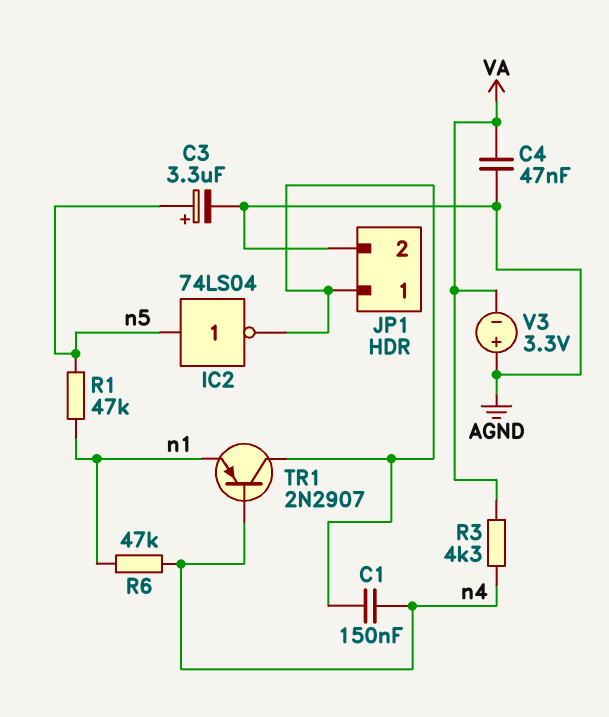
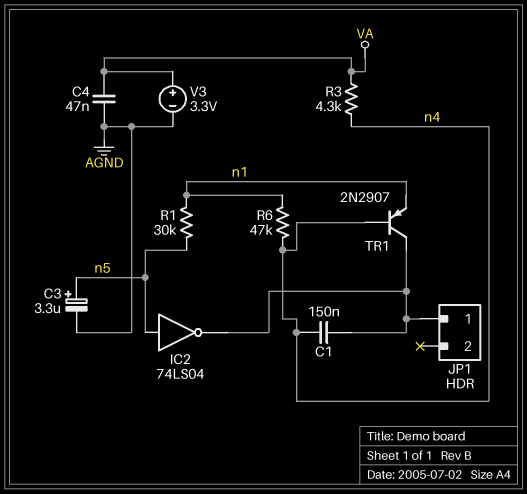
JP1 pin 2: AGND -> none
R1: 47k (n1, n5) -> 30k (n1, n5)
V3: 3.3V (plus AGND, minus VA) -> 3.3V (plus VA, minus AGND)

